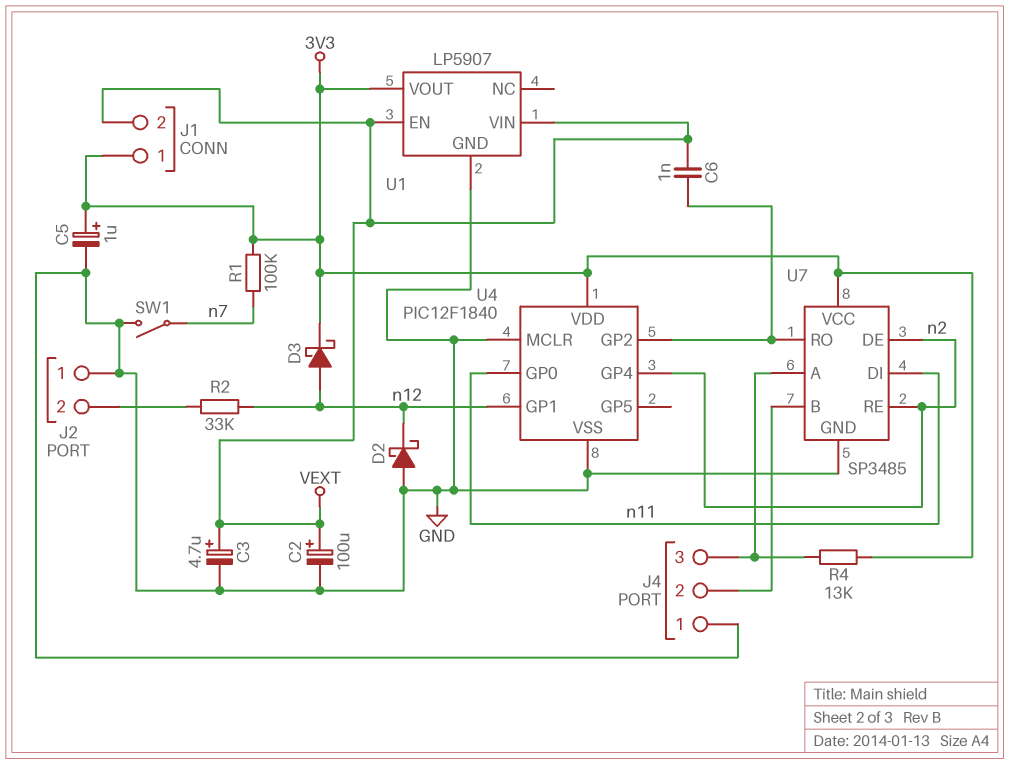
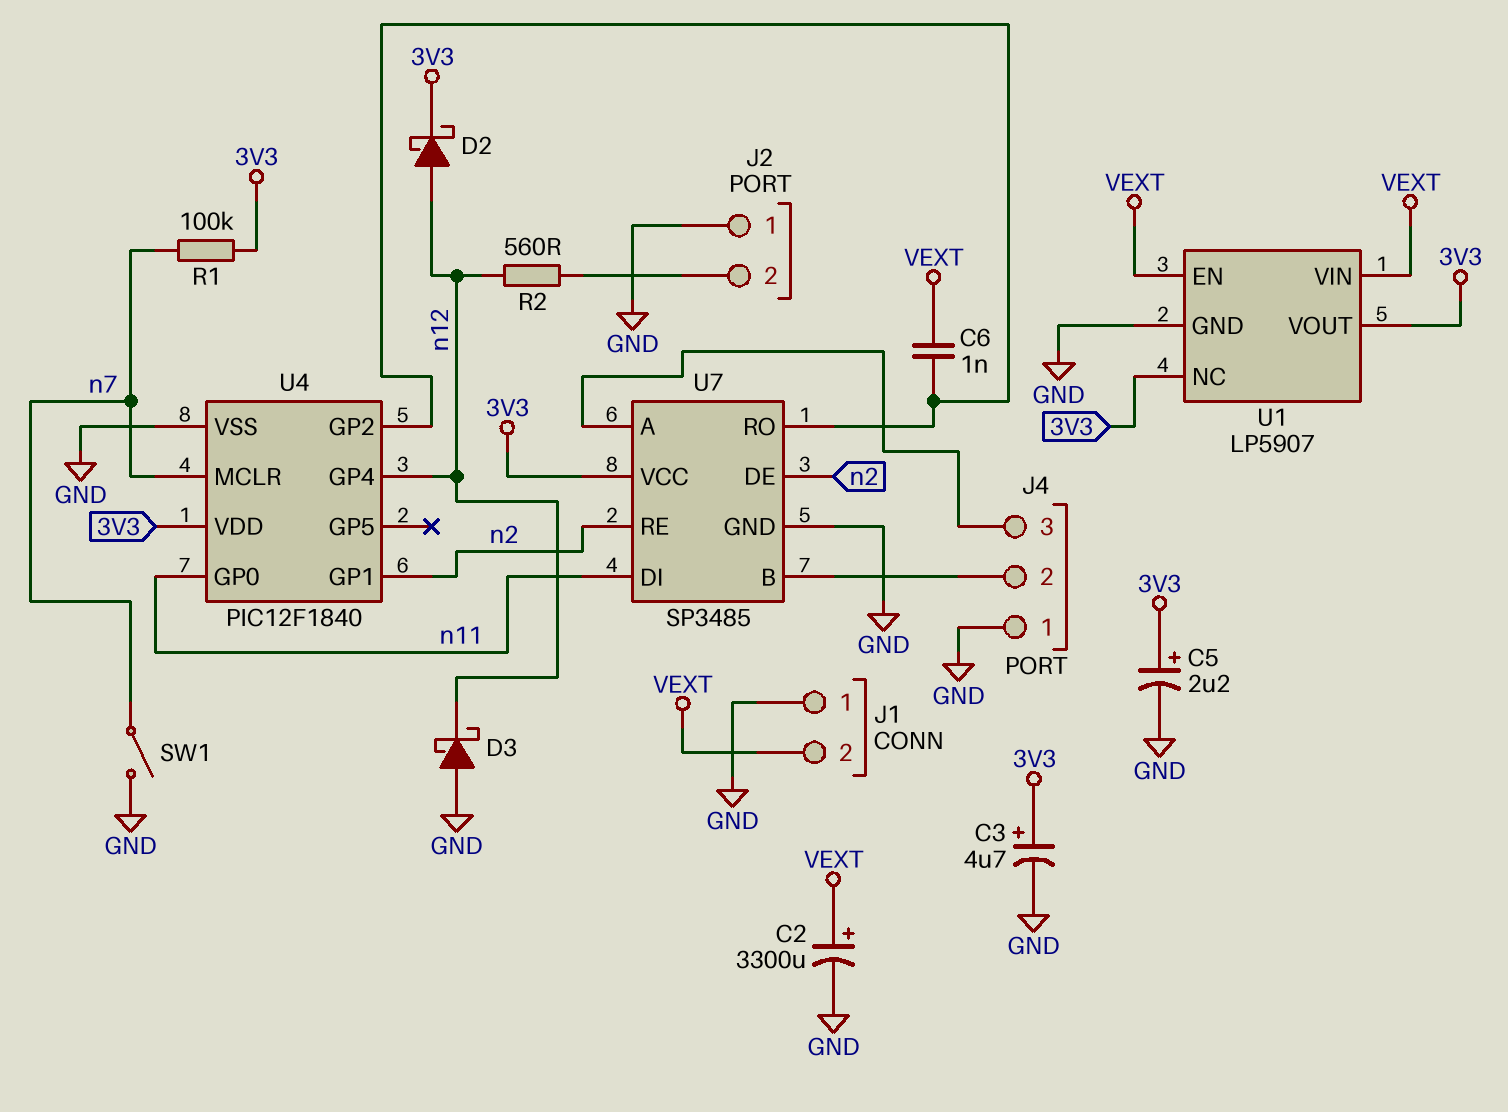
C2: 100uF (plus VEXT, minus GND) -> 3300uF (plus VEXT, minus GND)
C3: 4.7uF (plus VEXT, minus GND) -> 4.7uF (plus 3V3, minus GND)
C5: 1uF (plus 3V3, minus GND) -> 2.2uF (plus 3V3, minus GND)
D2: schottky (A GND, K n12) -> schottky (A n12, K 3V3)
D3: schottky (A n12, K 3V3) -> schottky (A GND, K n12)
J1 pin 1: 3V3 -> GND
R2: 33k (J2/2, n12) -> 560 (J2/2, n12)
R4: 13k (3V3, J4/3) -> none
U1 pin NC: none -> 3V3
U4 pin GP1: n12 -> n2
U4 pin GP4: n2 -> n12
U4 pin MCLR: GND -> n7

